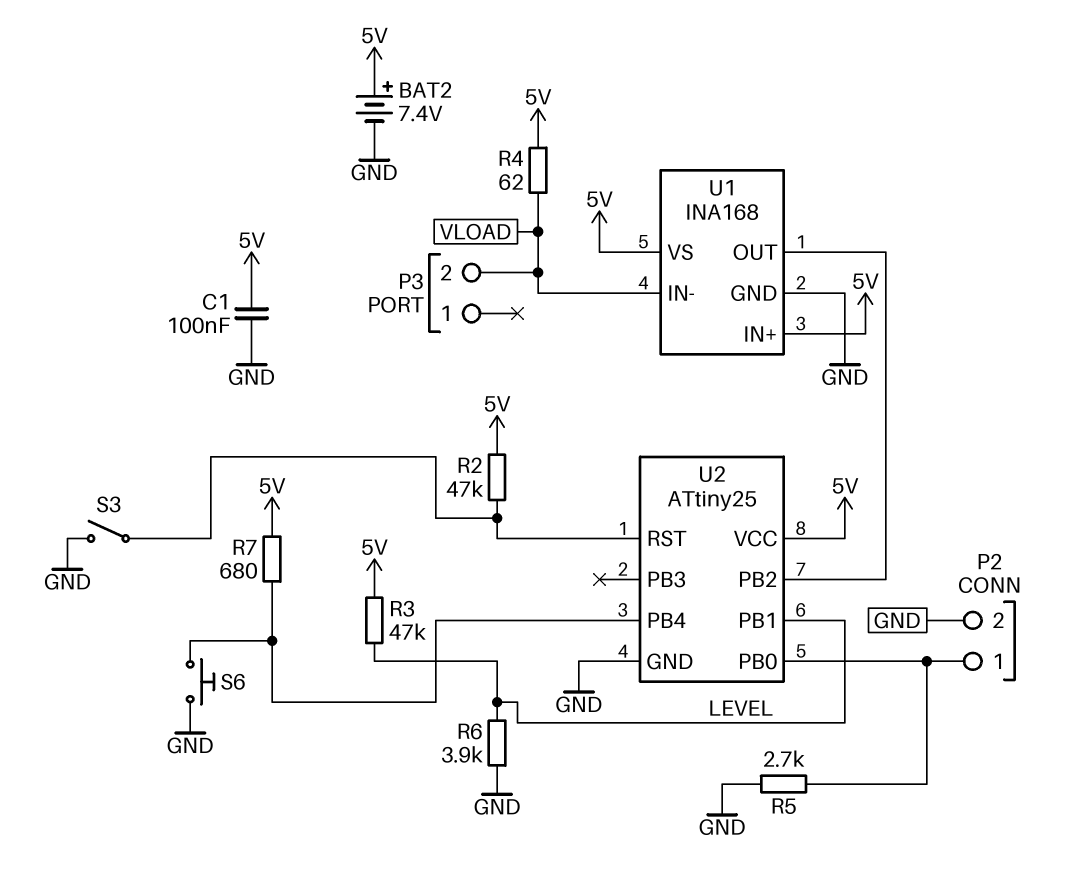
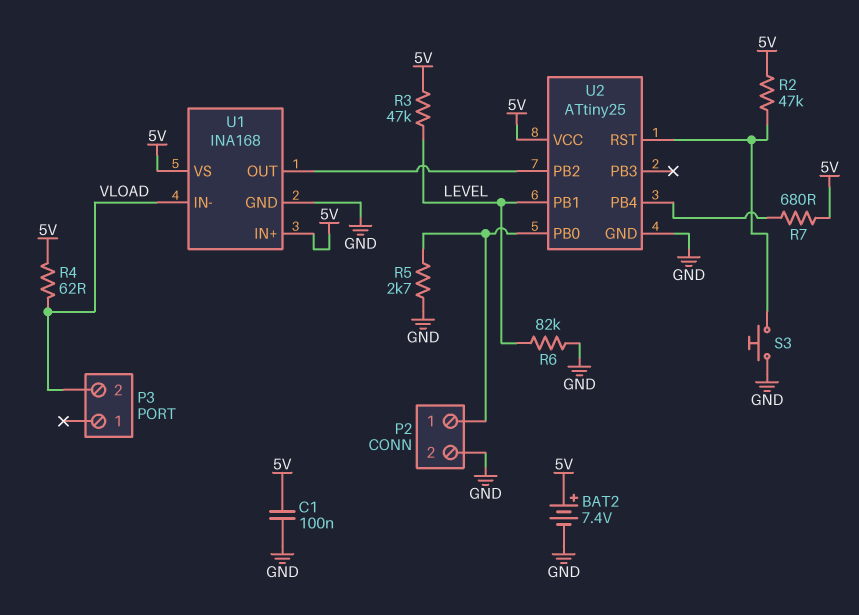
R6: 3.9k (GND, LEVEL) -> 82k (GND, LEVEL)
S3: switch (GND, U2/RST) -> button (GND, U2/RST)
S6: button (GND, U2/PB4) -> none

